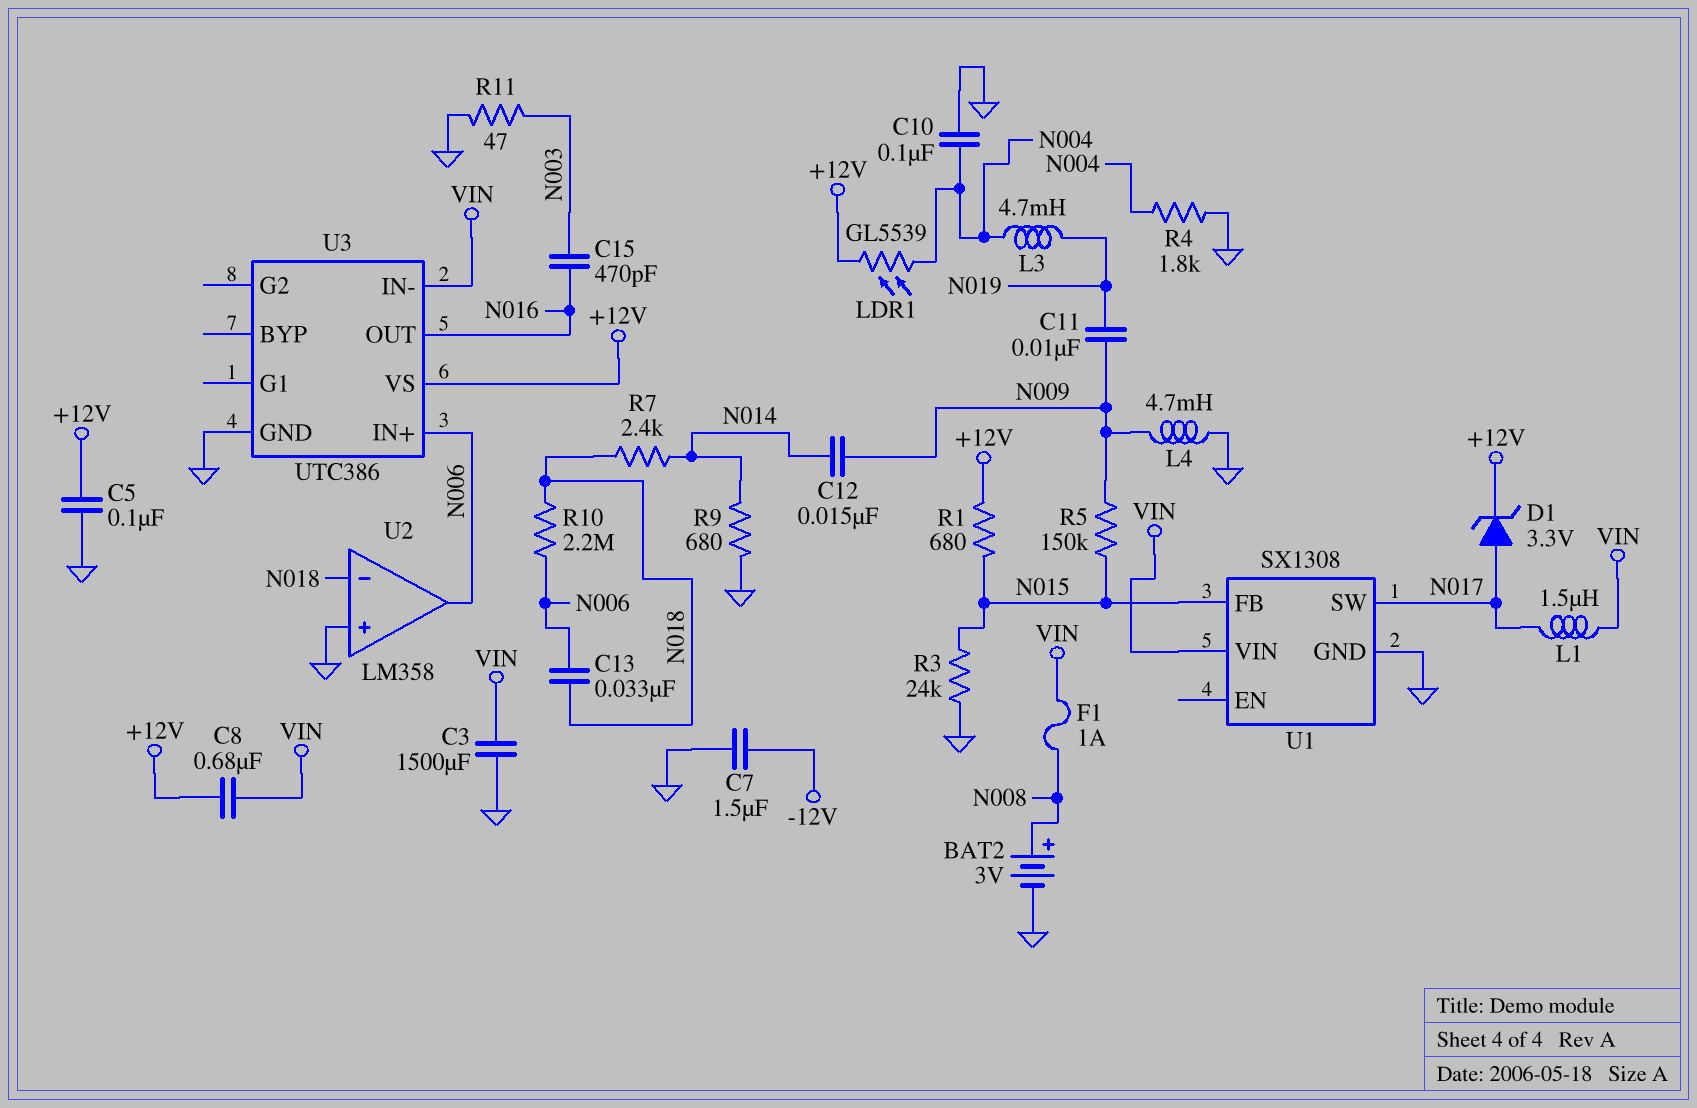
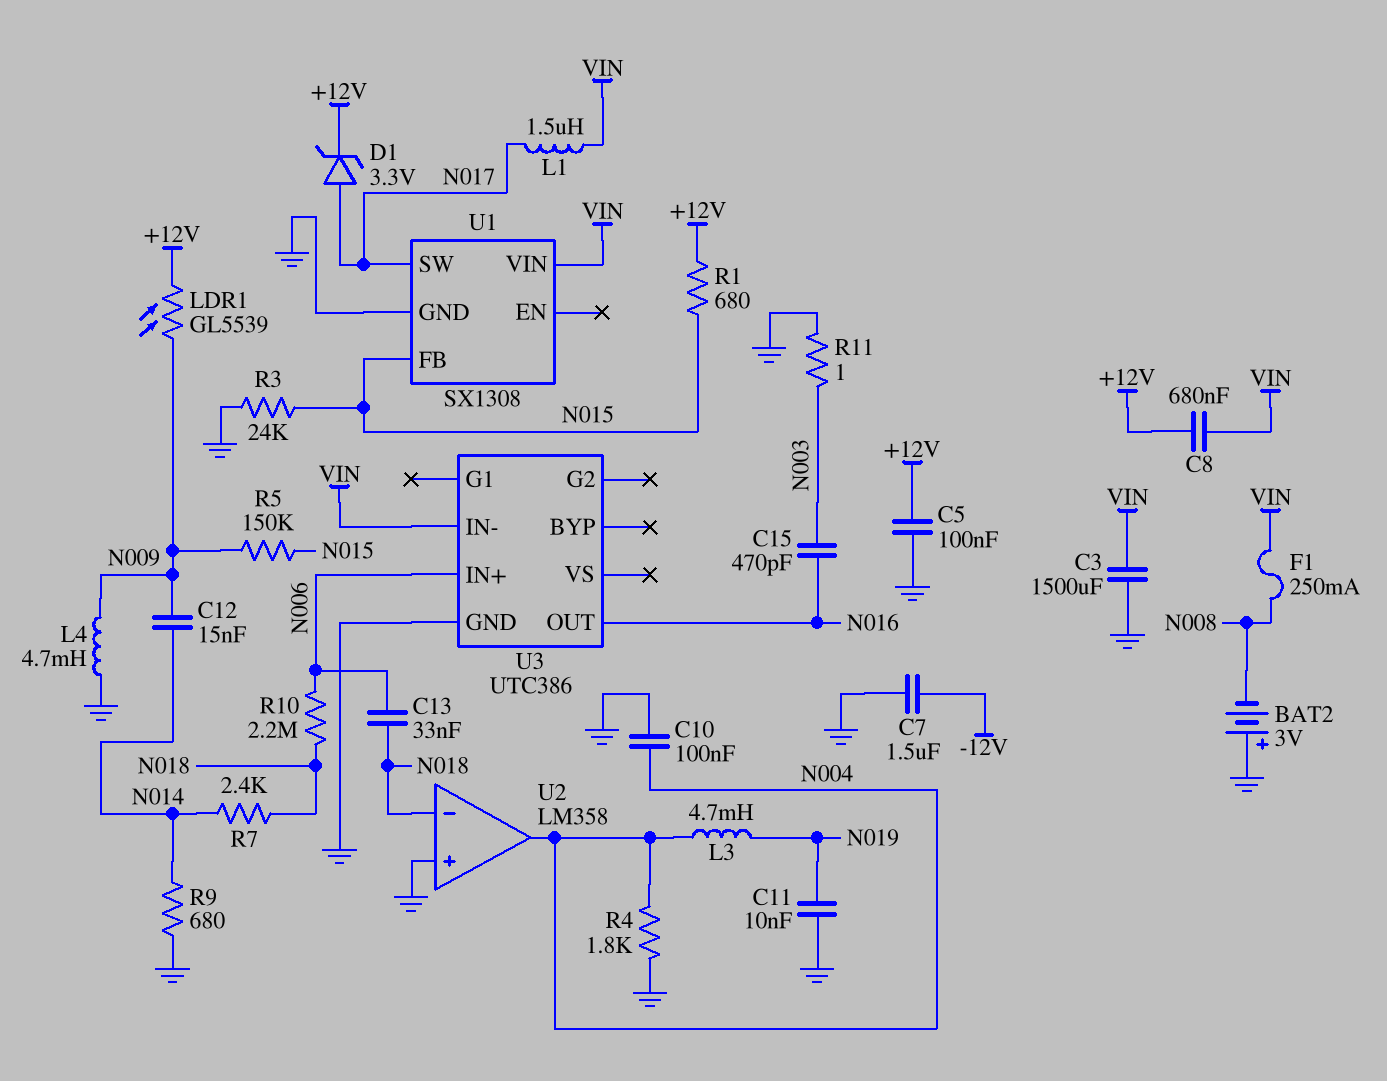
BAT2: 3V (plus N008, minus GND) -> 3V (plus GND, minus N008)
C11: 10nF (N009, N019) -> 10nF (GND, N019)
F1: 1A (N008, VIN) -> 250mA (N008, VIN)
LDR1: GL5539 (+12V, N004) -> GL5539 (+12V, N009)
R11: 47 (GND, N003) -> 1 (GND, N003)
U2 pin out: N006 -> N004
U3 pin VS: +12V -> none

